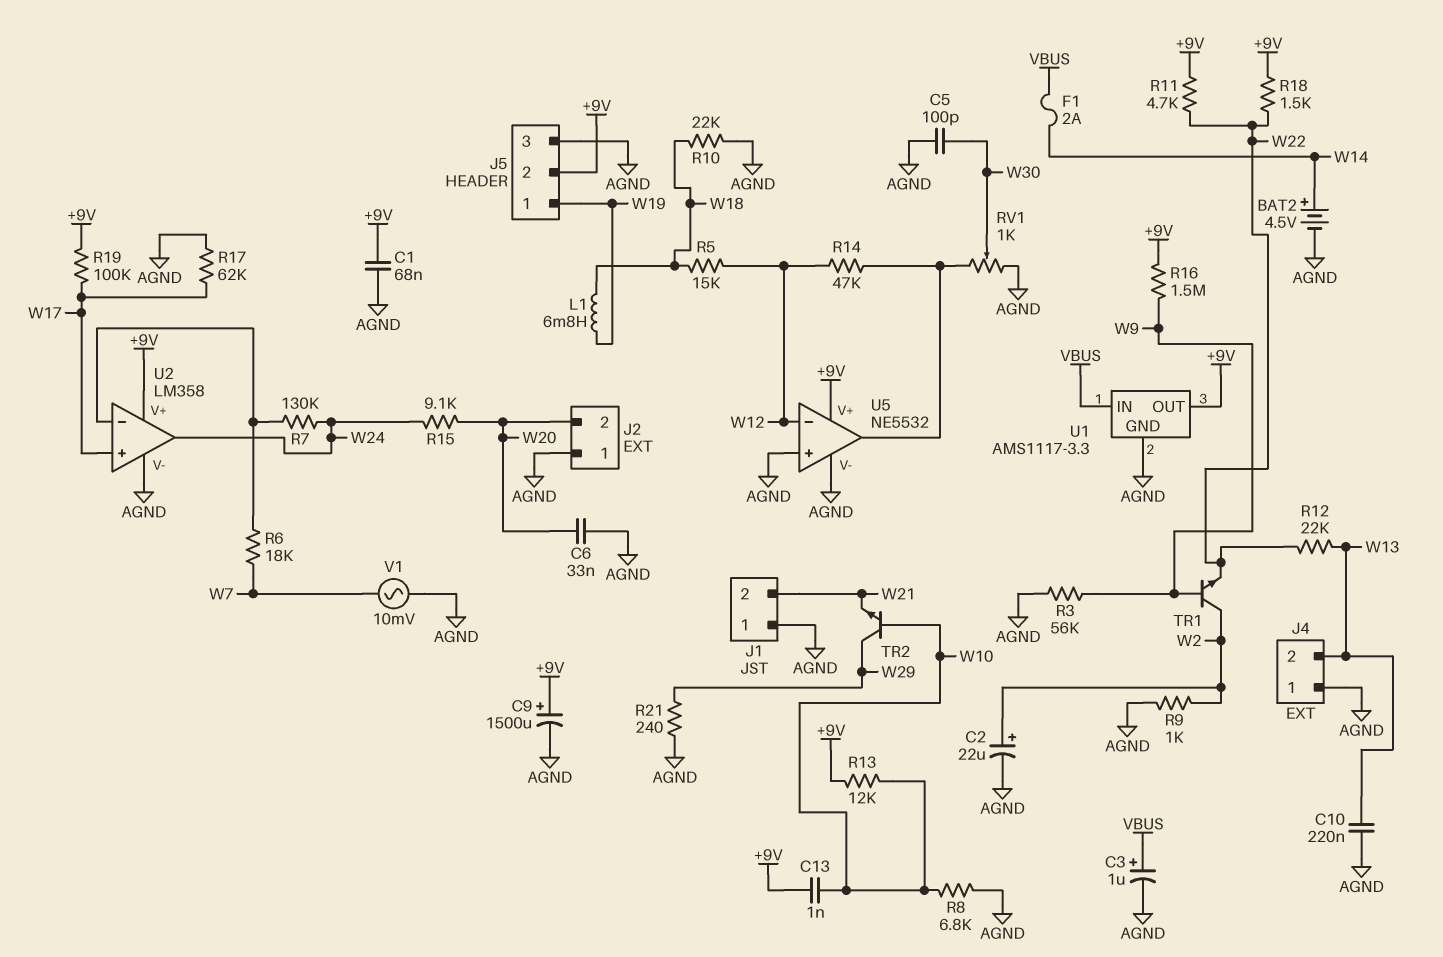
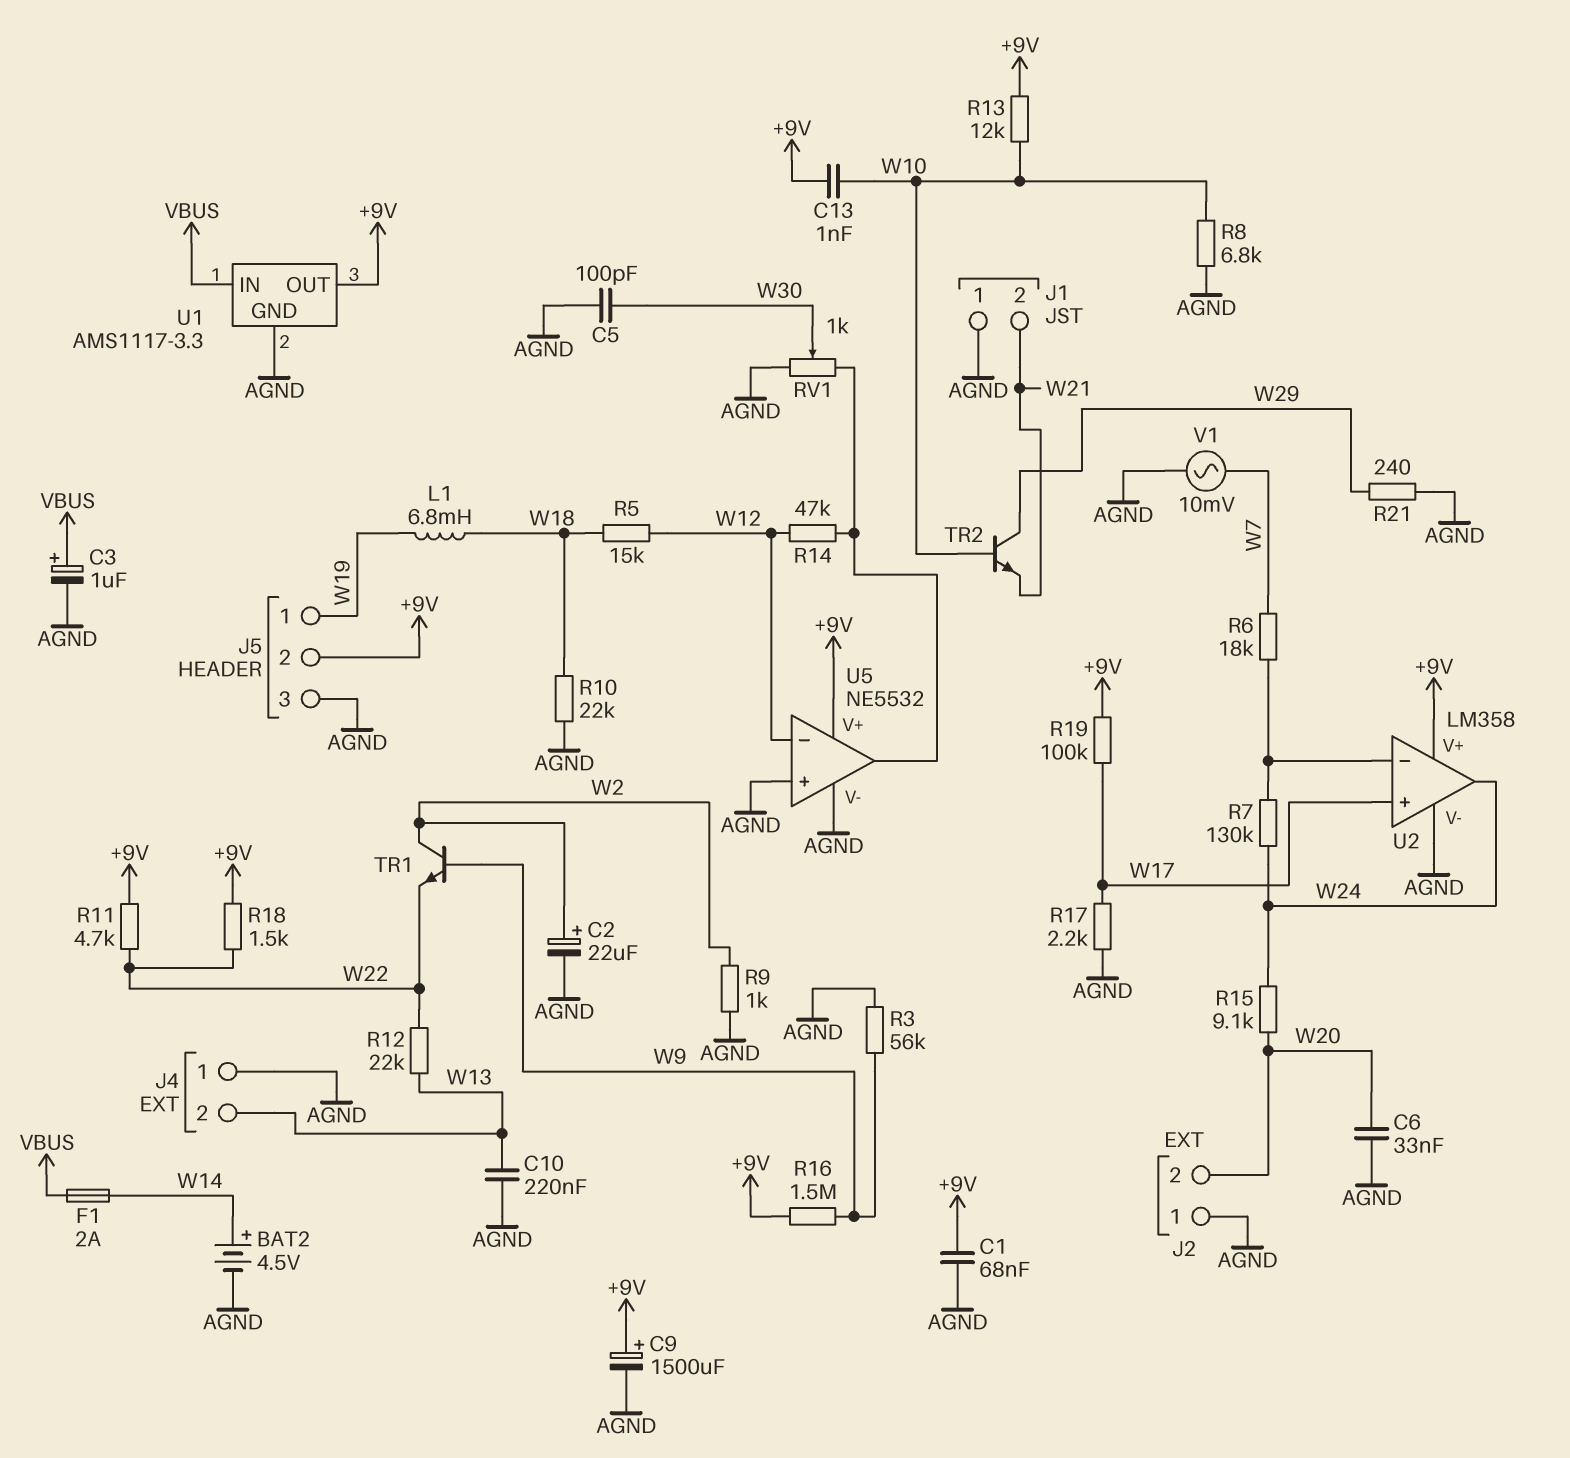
R17: 62k (AGND, W17) -> 2.2k (AGND, W17)

